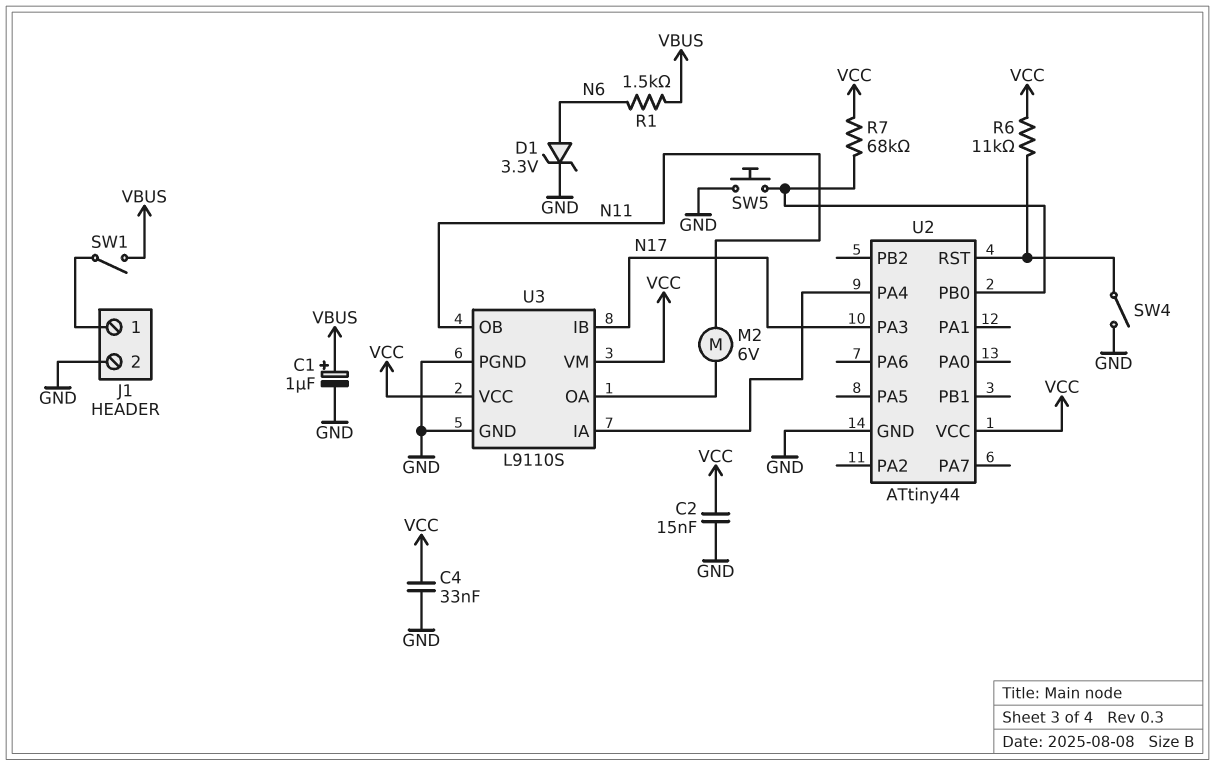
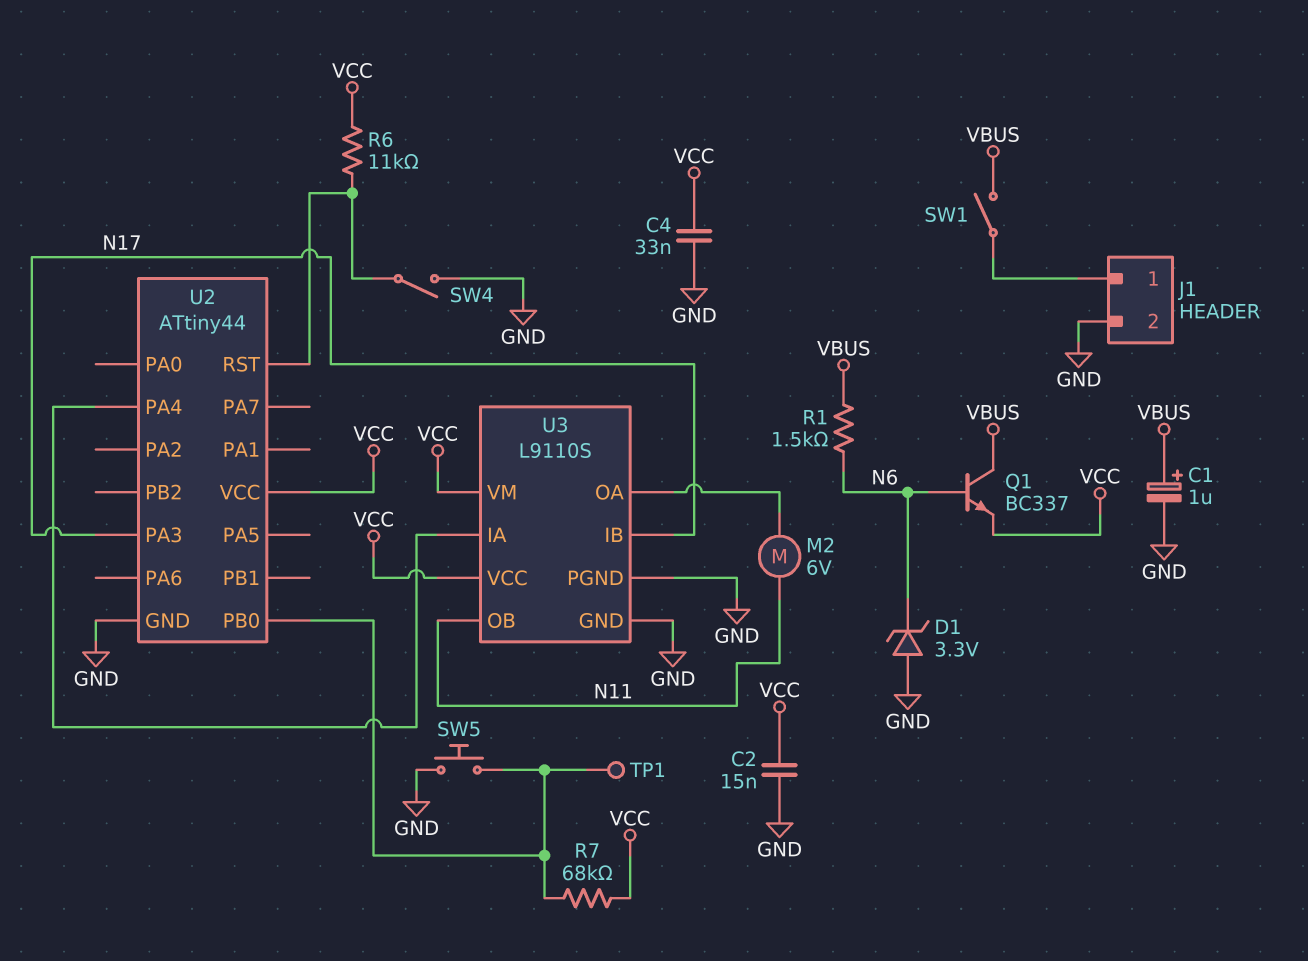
D1: zener 3.3V (A N6, K GND) -> zener 3.3V (A GND, K N6)
Q1: none -> NPN BC337 (B N6, C VBUS, E VCC)
TP1: none -> test point (U2/PB0)

